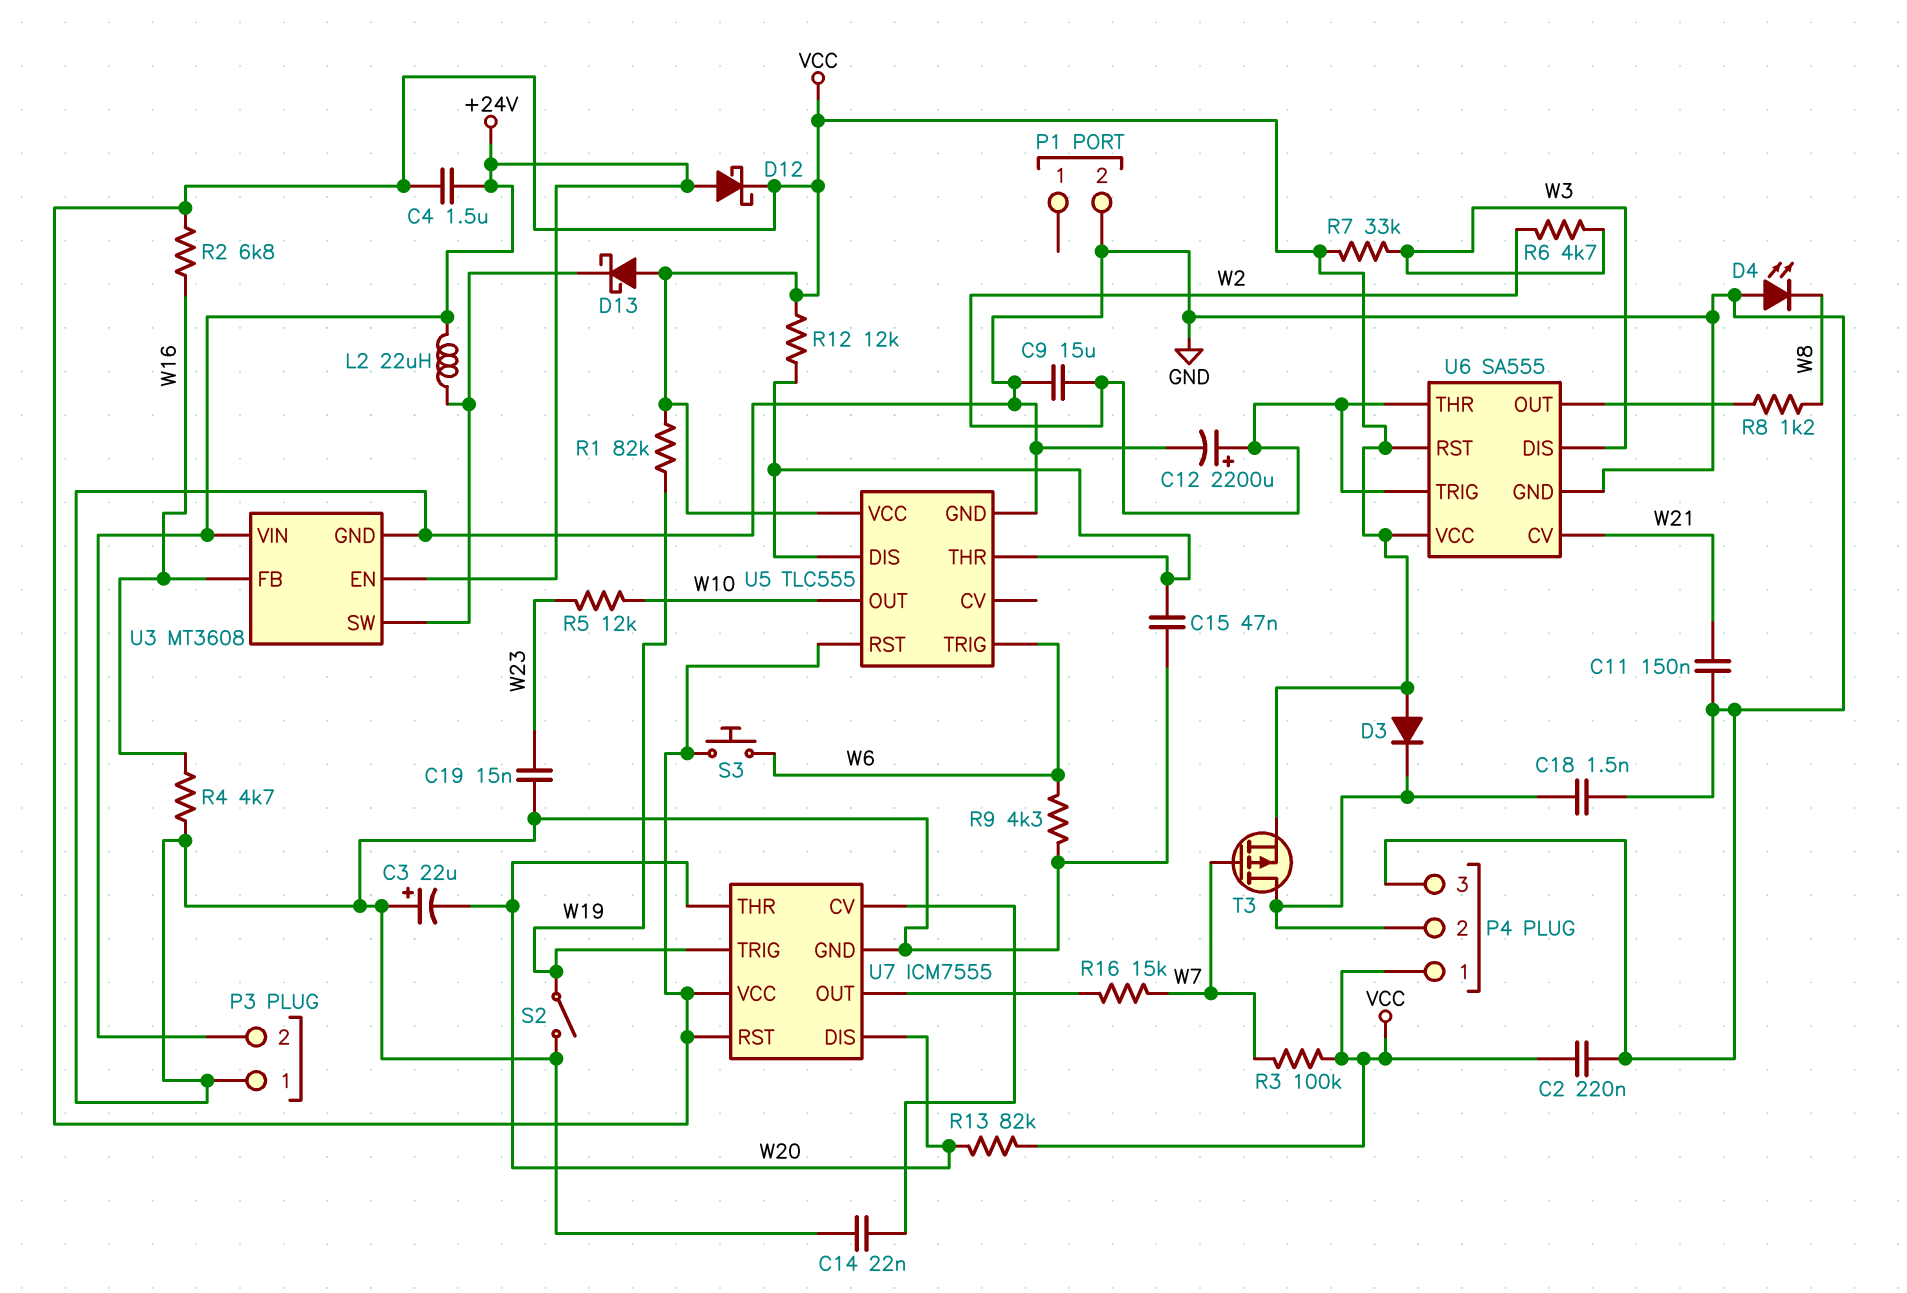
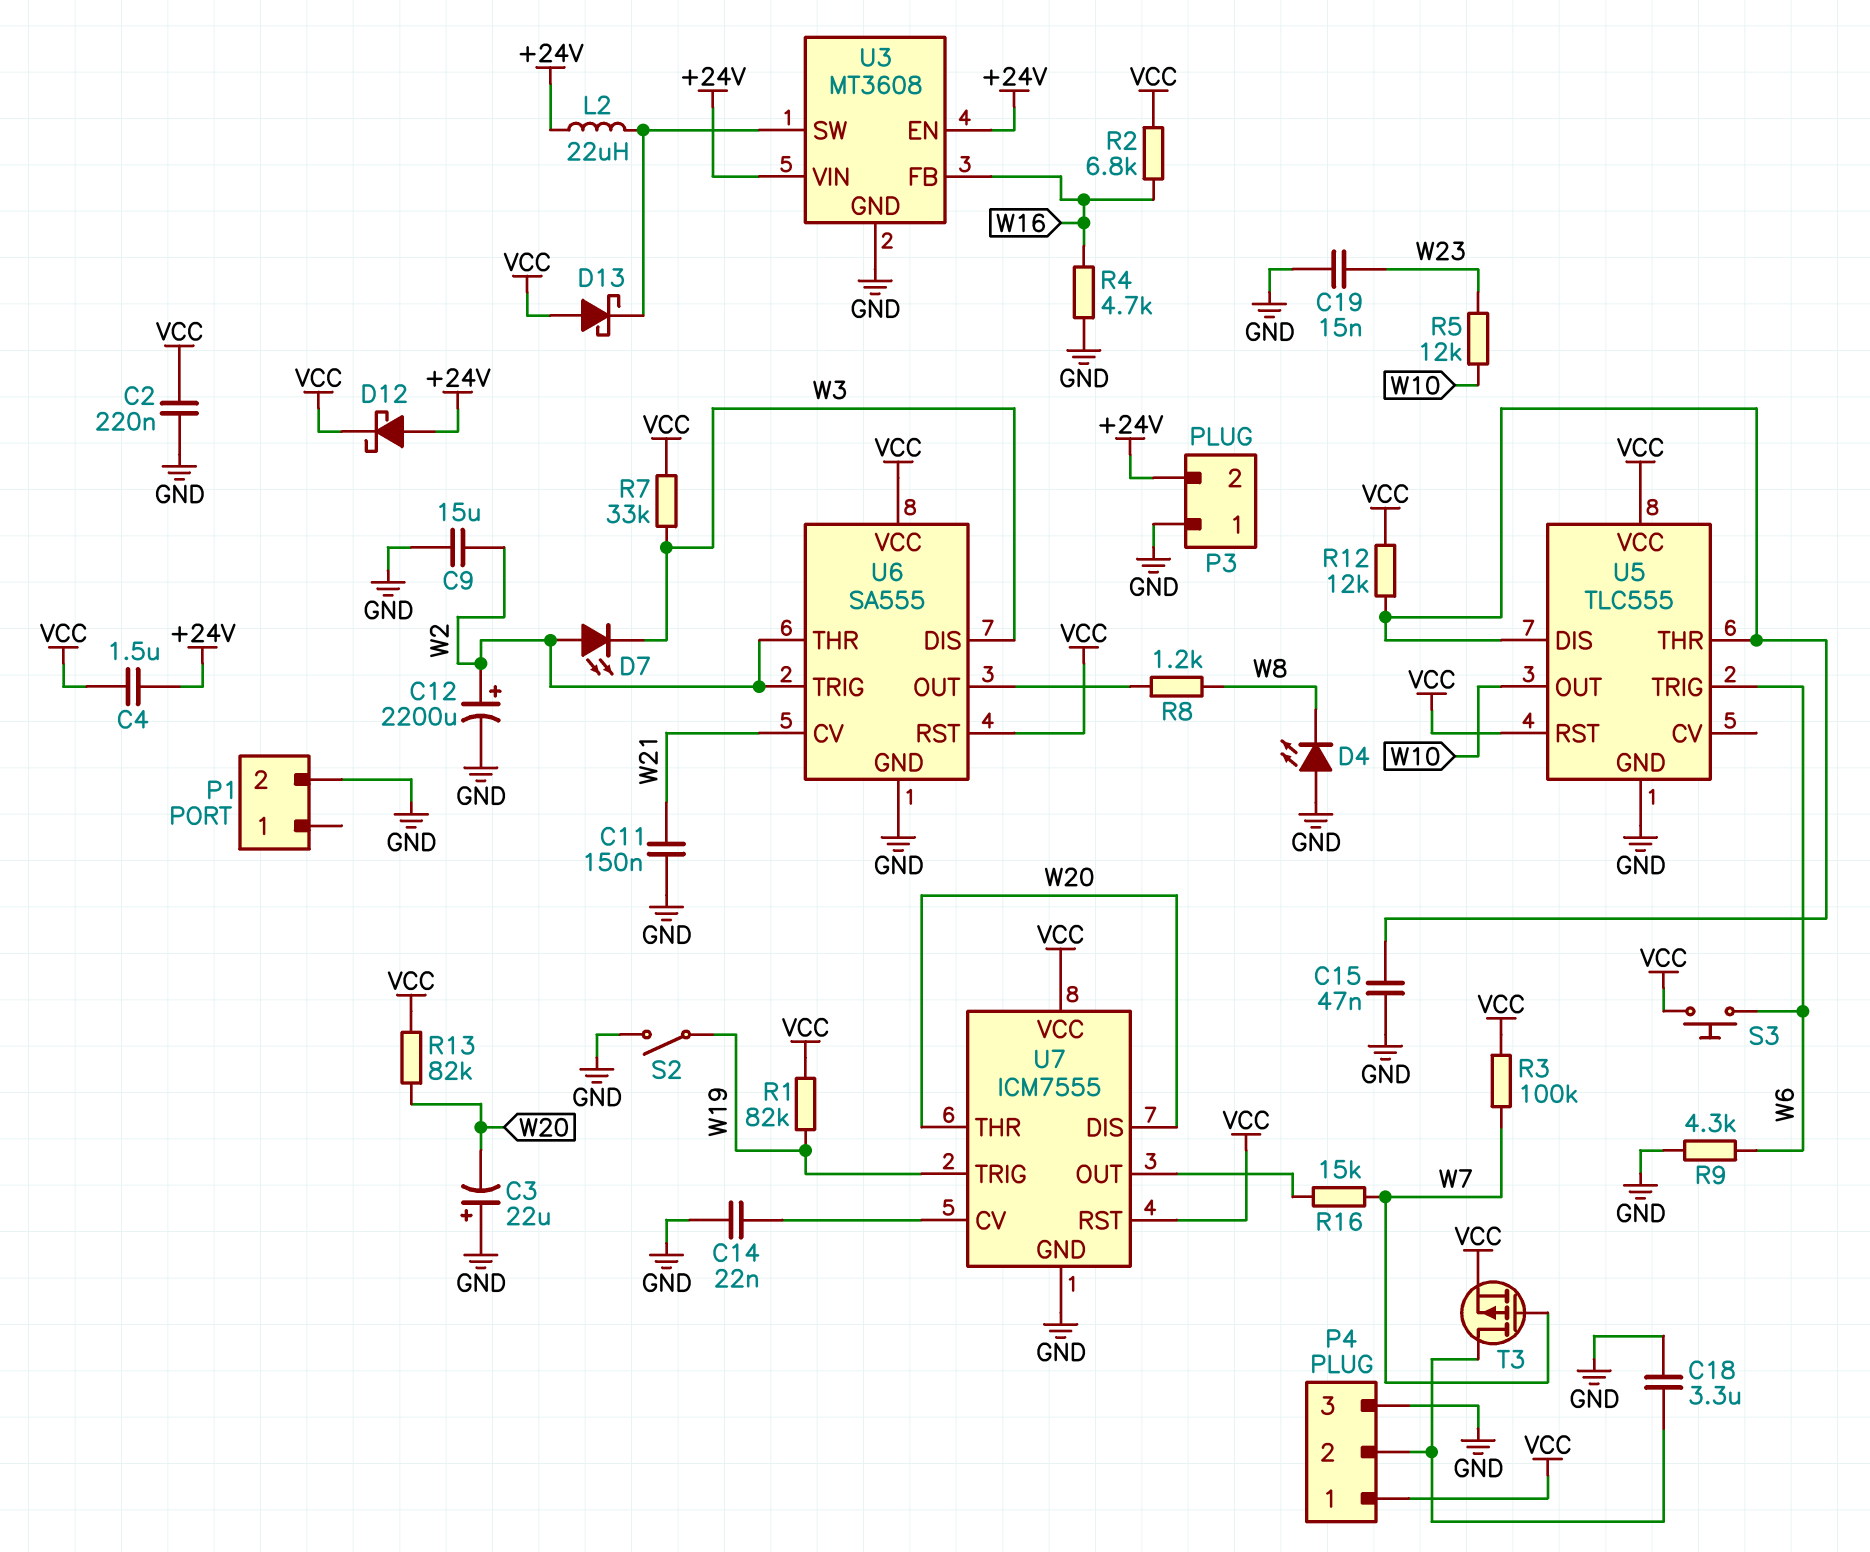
C18: 1.5nF (GND, P4/2) -> 3.3uF (GND, P4/2)
D3: diode (A VCC, K P4/2) -> none
D7: none -> LED (A W2, K W3)
R6: 4.7k (W2, W3) -> none

